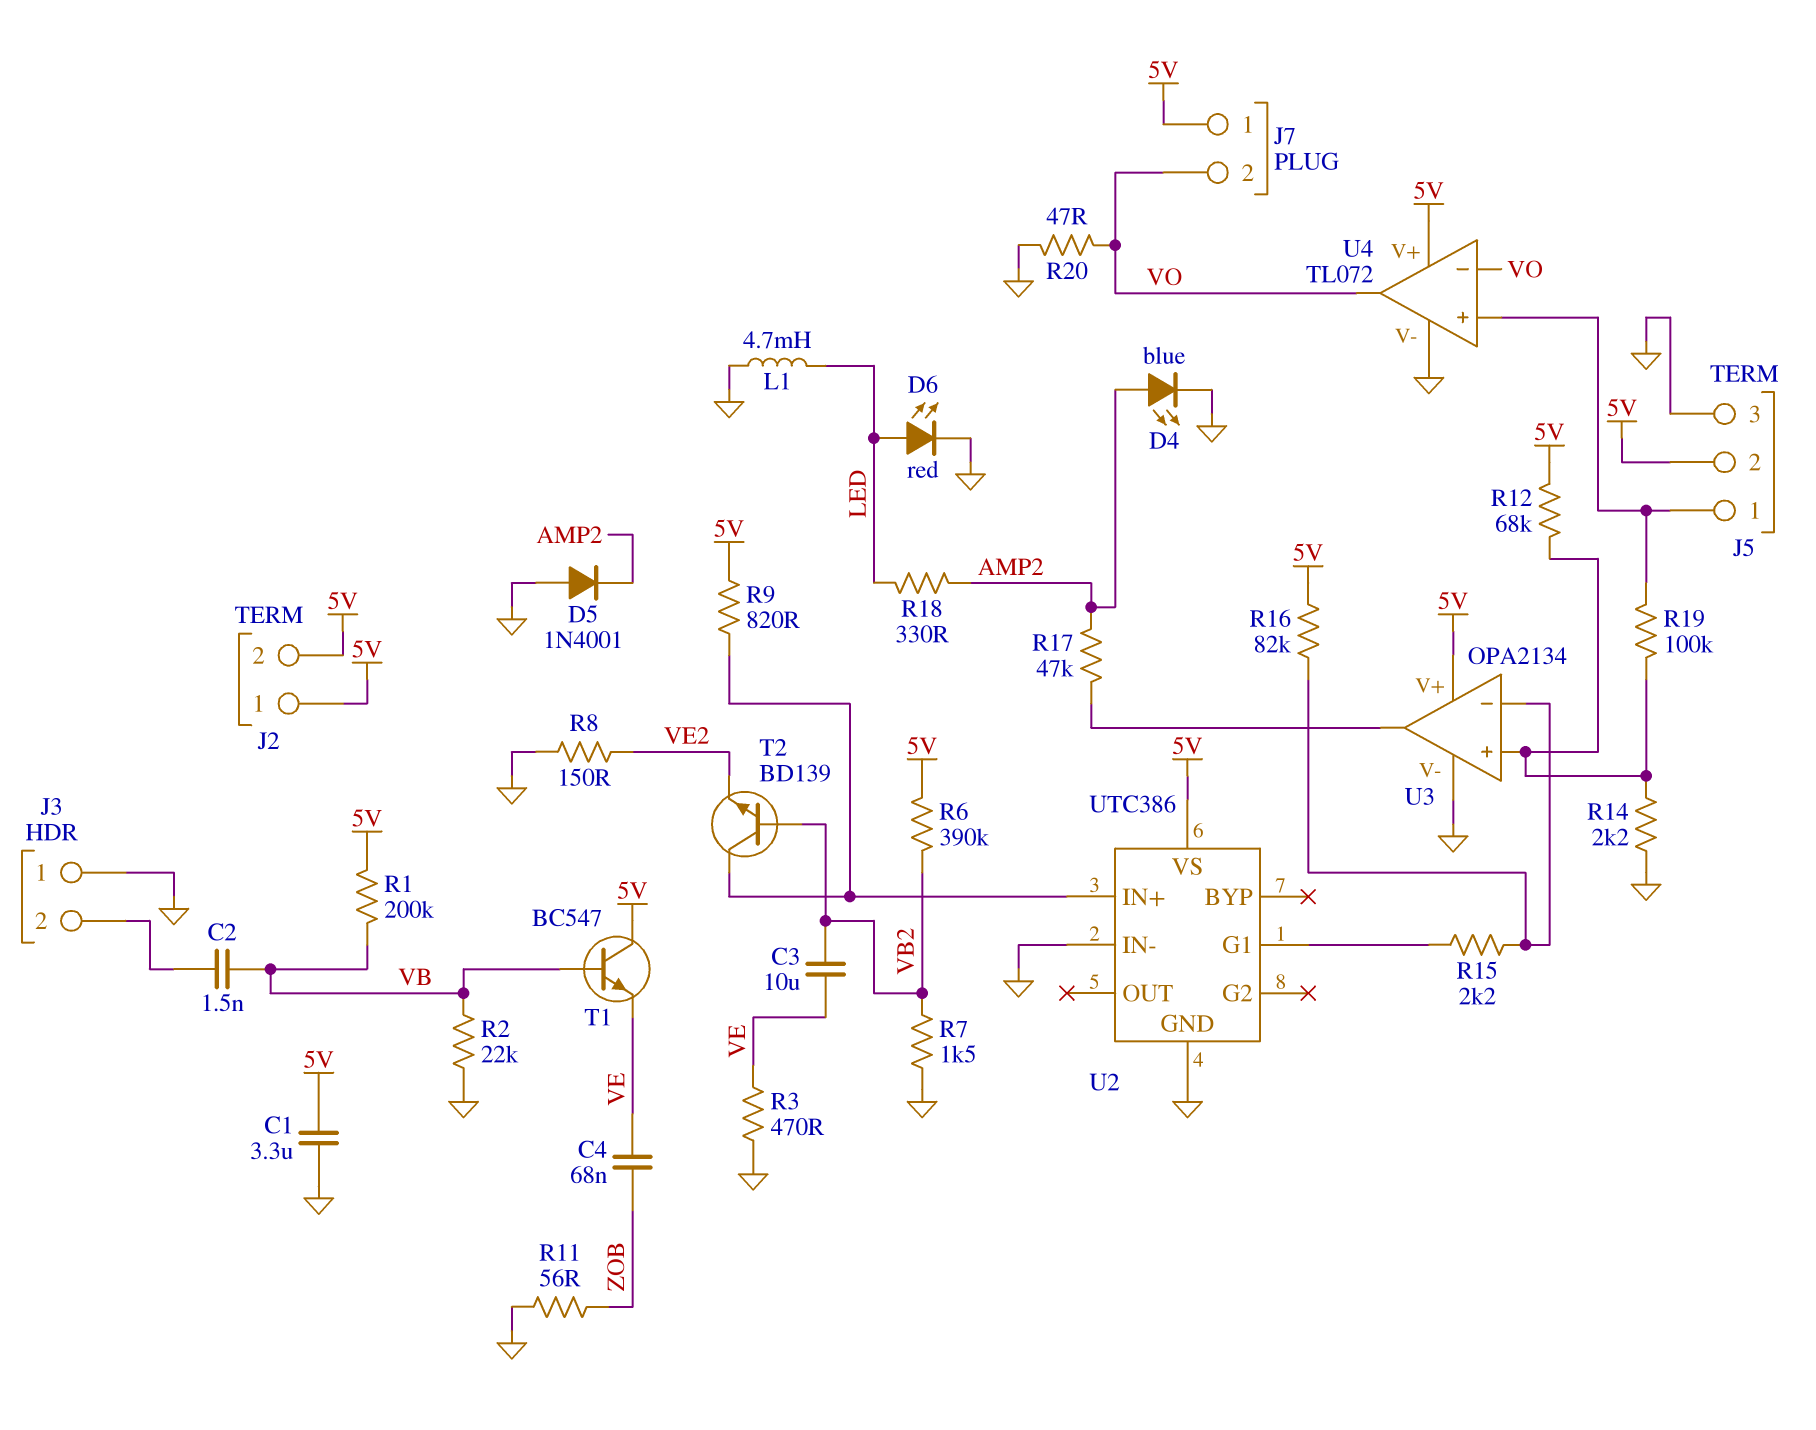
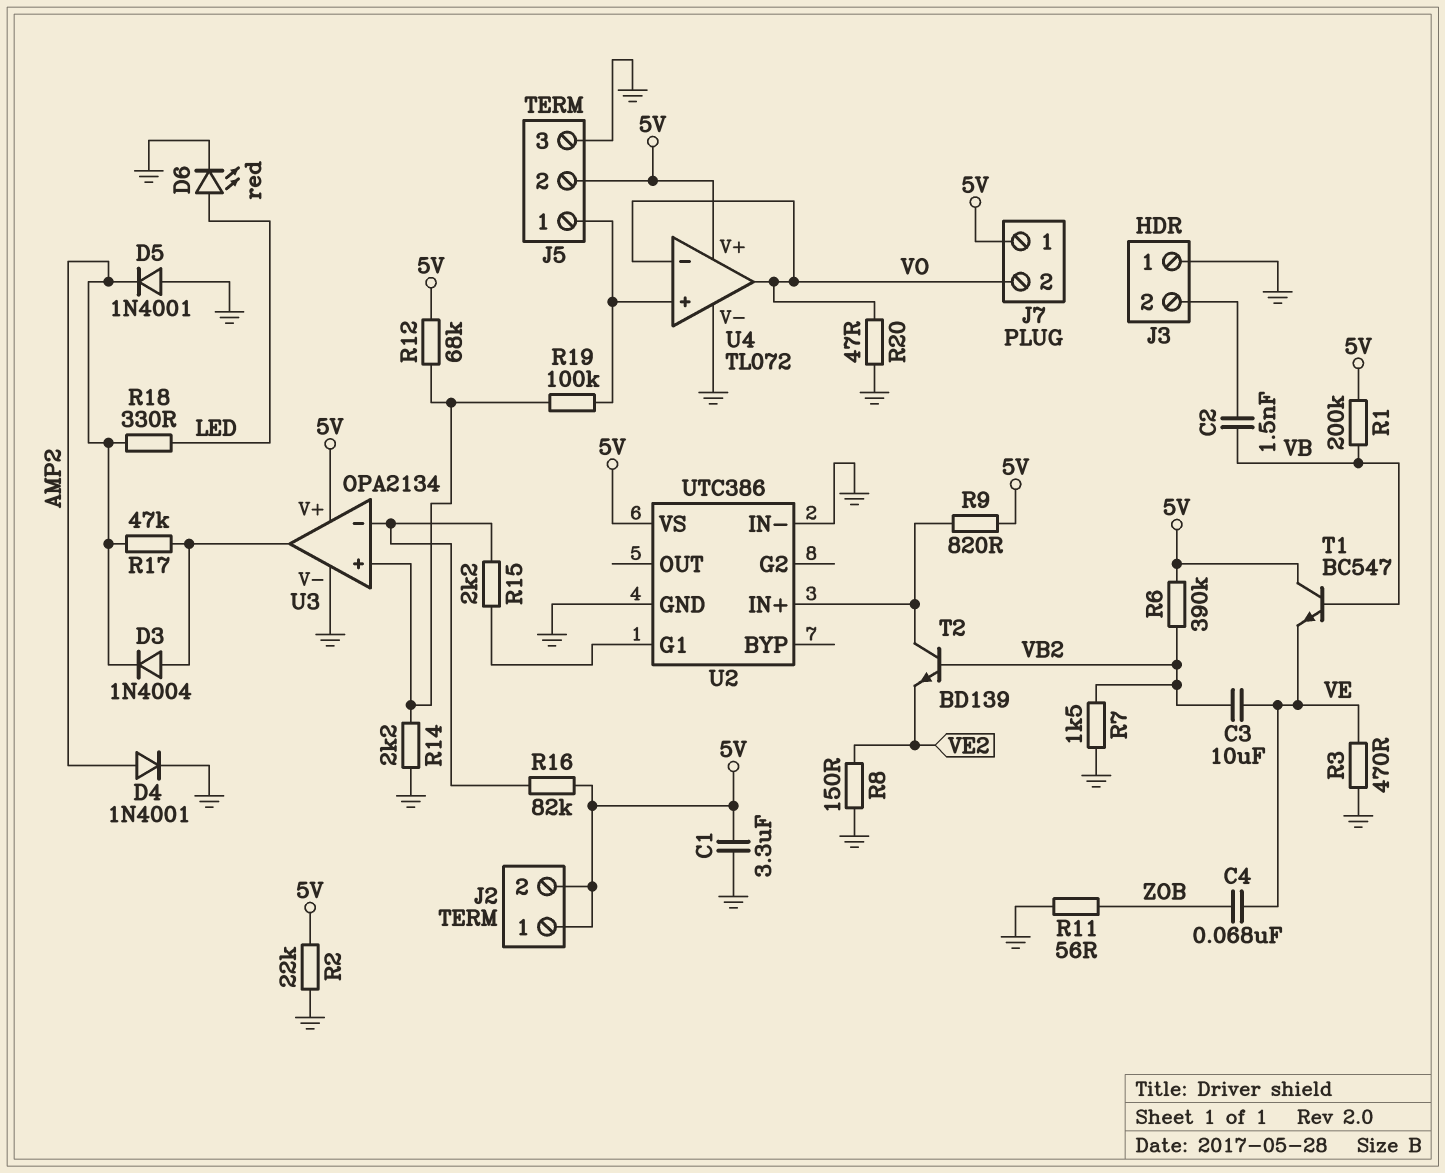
D3: none -> diode 1N4004 (A U3/out, K AMP2)
D4: LED blue (A AMP2, K GND) -> diode 1N4001 (A AMP2, K GND)
L1: 4.7mH (GND, LED) -> none
R2: 22k (GND, VB) -> 22k (5V, GND)

